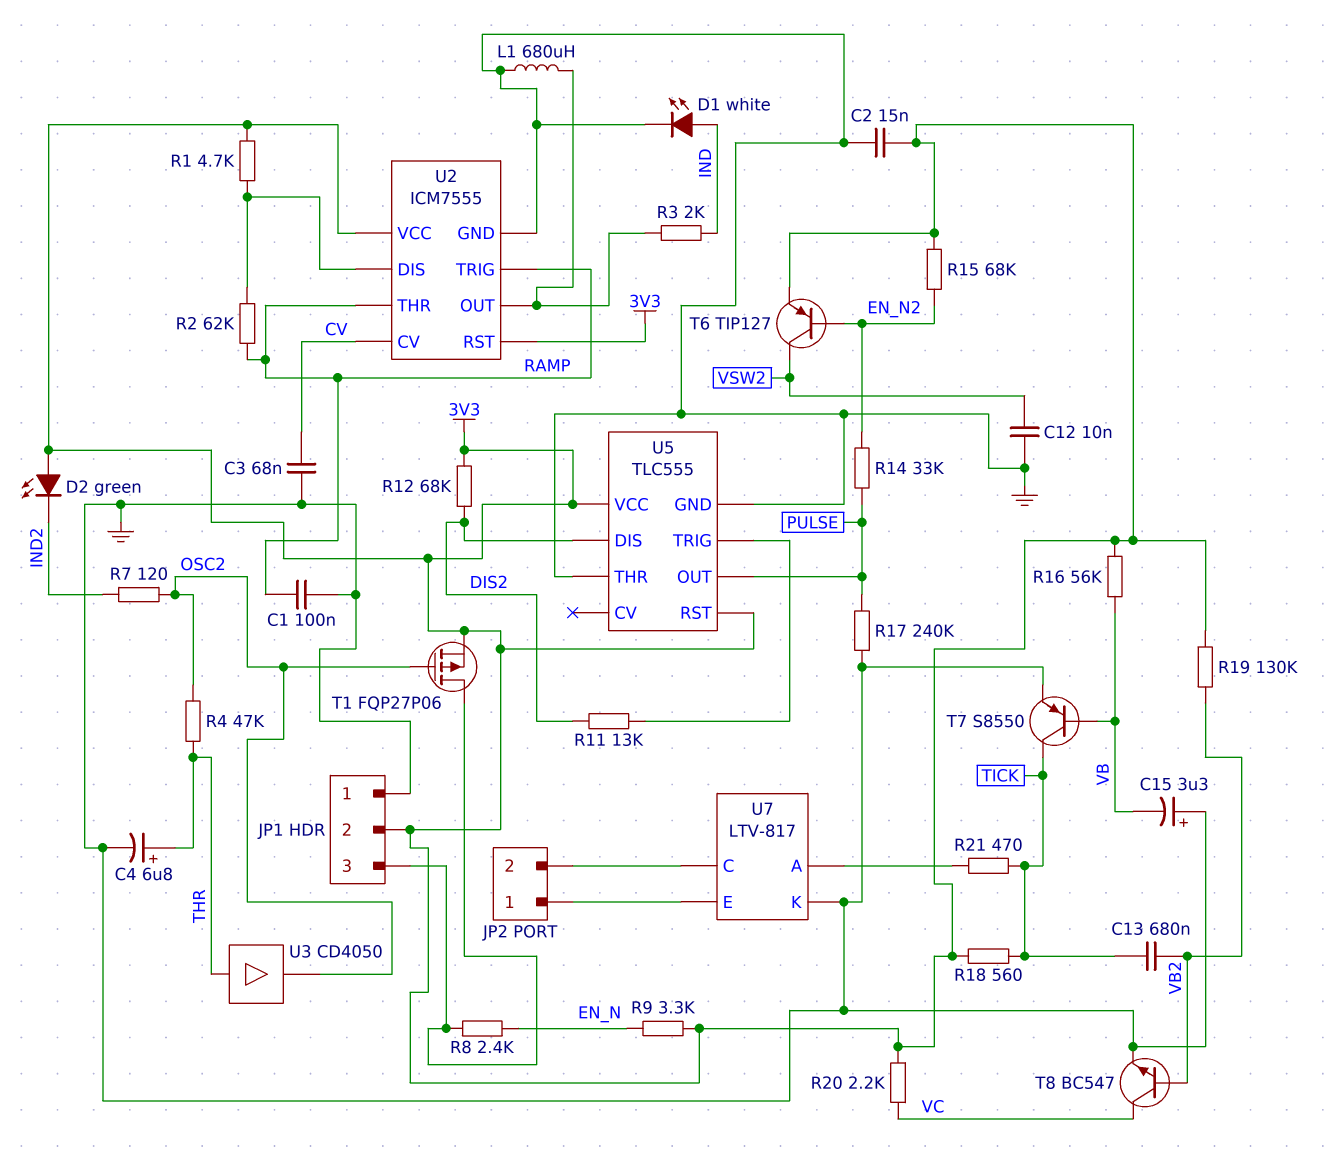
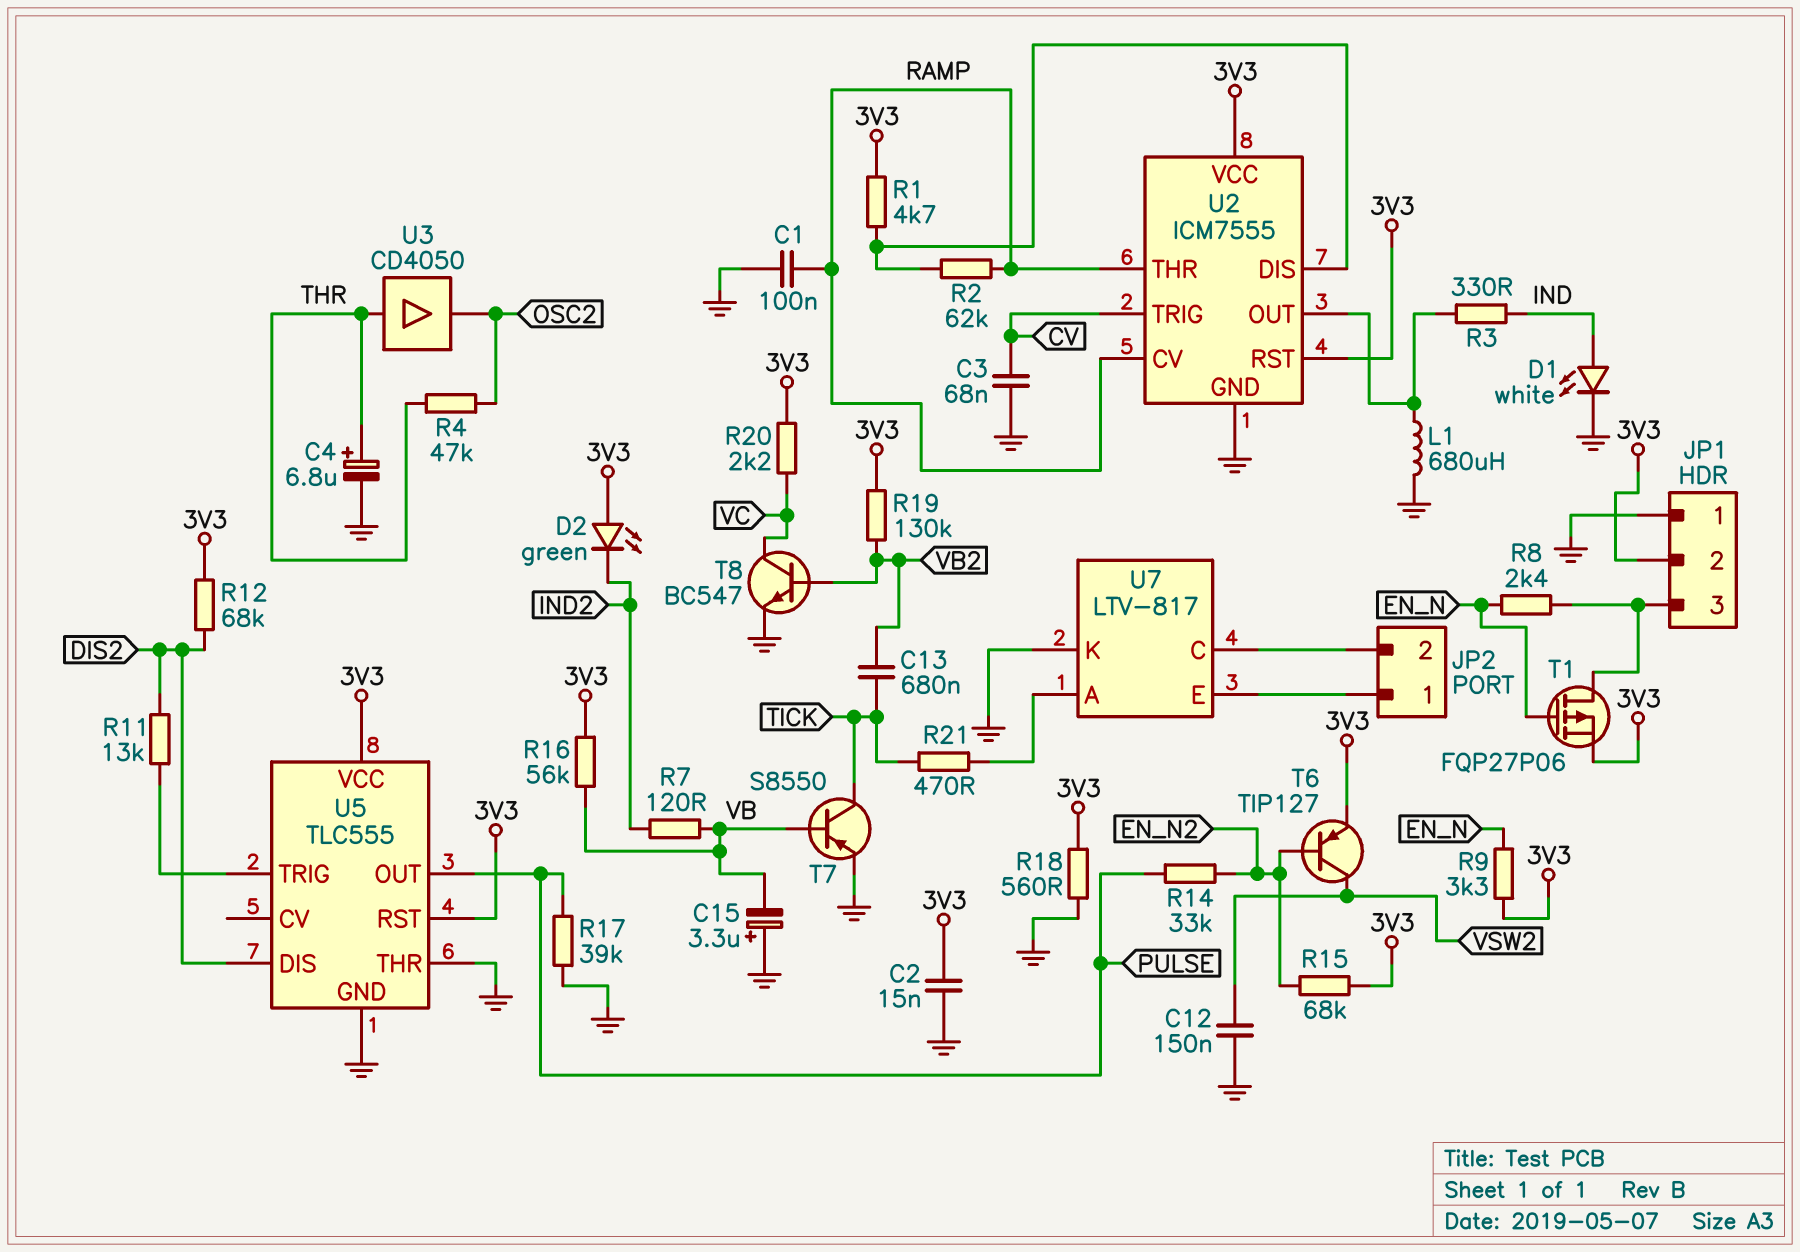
C12: 10nF (GND, VSW2) -> 150nF (GND, VSW2)
R3: 2k (IND, U2/OUT) -> 330 (IND, U2/OUT)
R7: 120 (IND2, OSC2) -> 120 (IND2, VB)
R17: 240k (GND, PULSE) -> 39k (GND, PULSE)
R18: 560 (3V3, TICK) -> 560 (3V3, GND)
T1: PMOS FQP27P06 (G OSC2, D JP1/3, S 3V3) -> PMOS FQP27P06 (G EN_N, D JP1/3, S 3V3)
U2 pin CV: CV -> RAMP
U2 pin TRIG: RAMP -> CV

